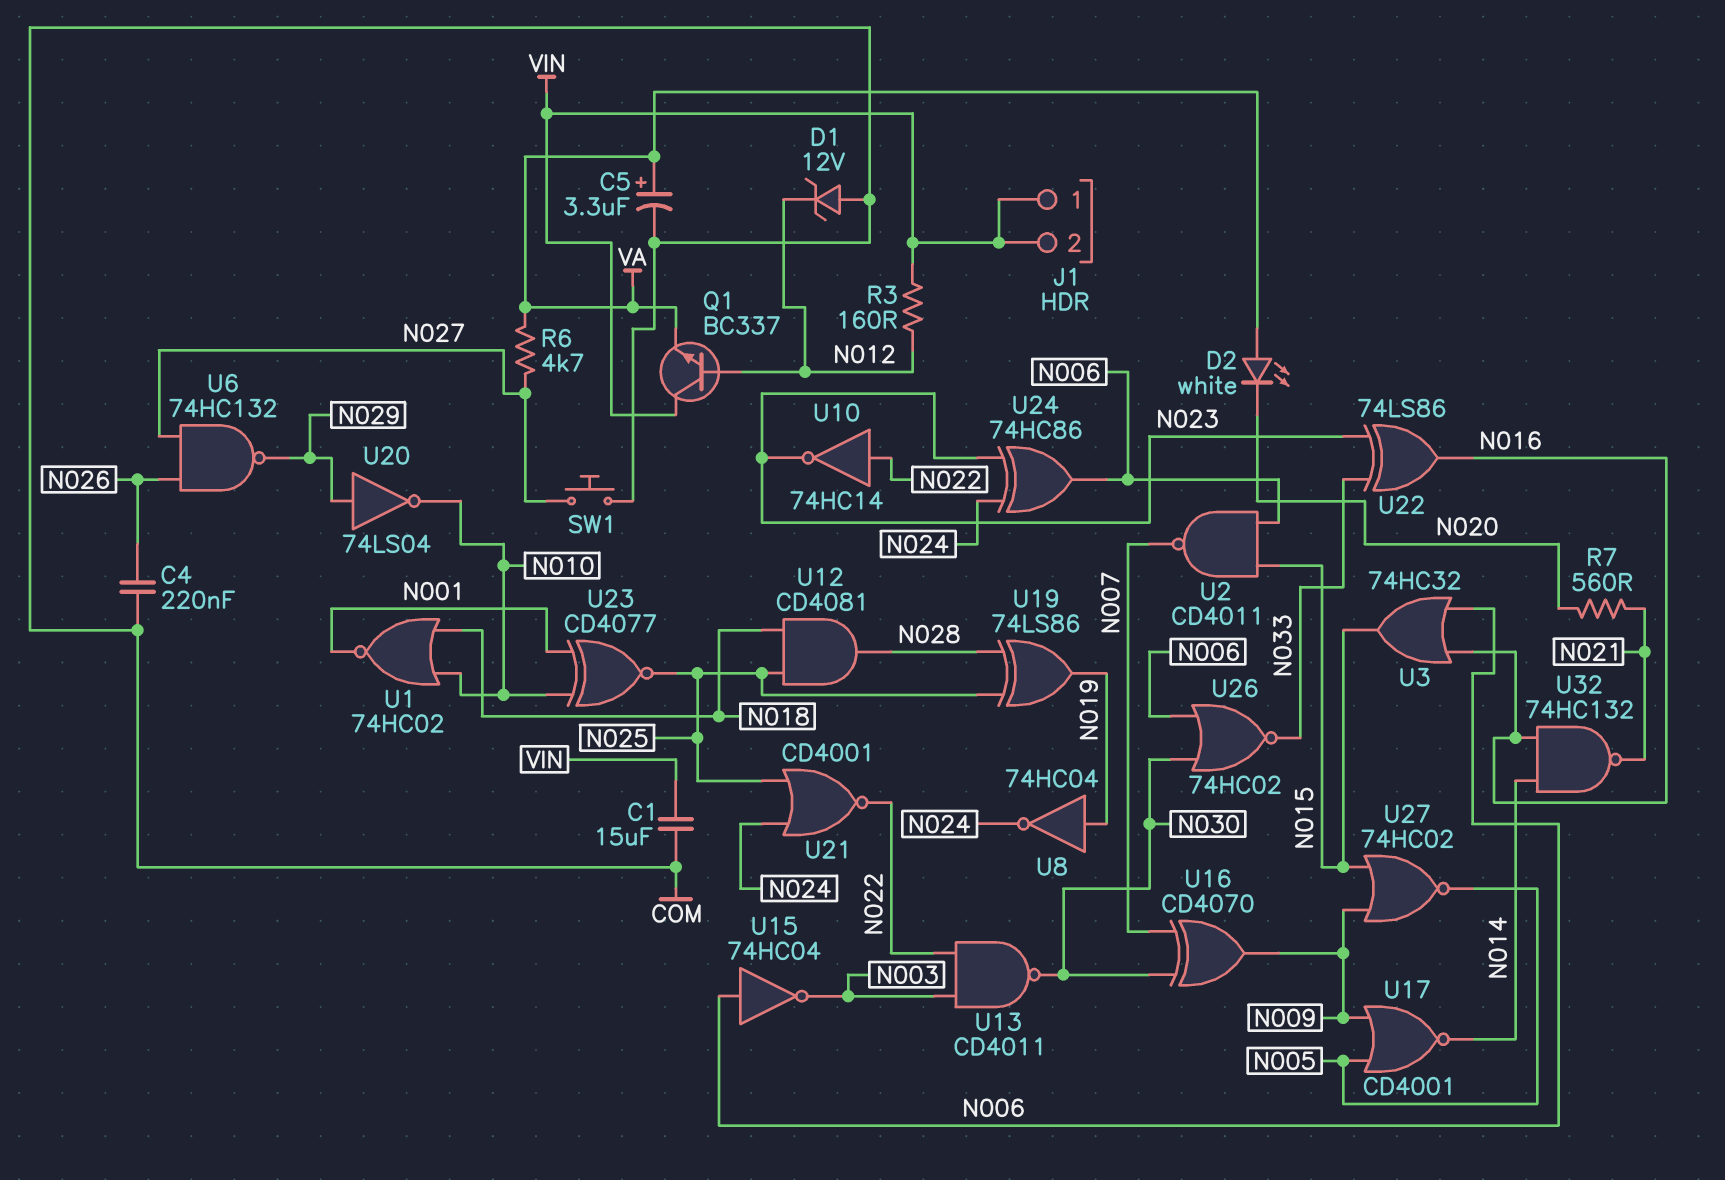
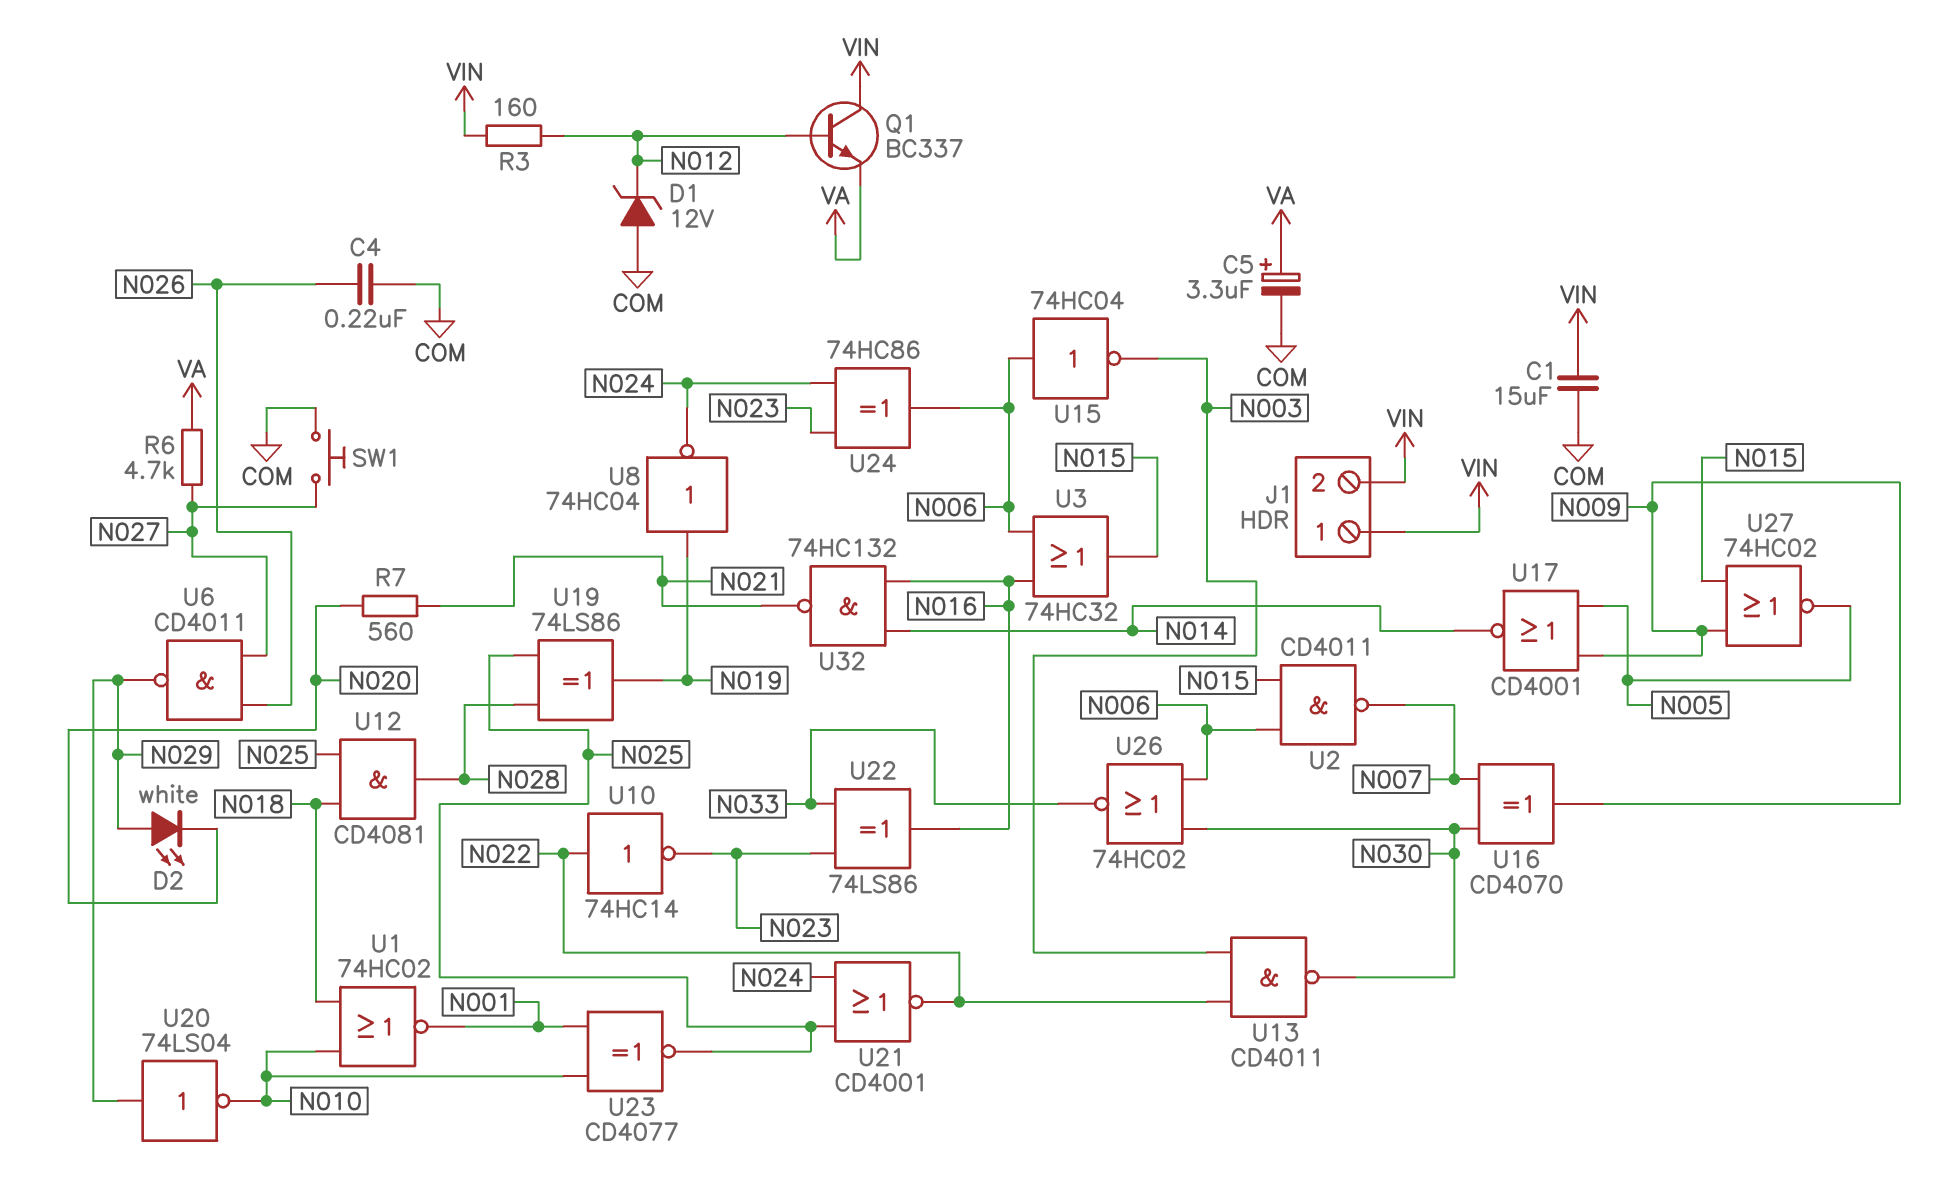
D2: LED white (A VA, K N020) -> LED white (A N029, K N020)
U6: NAND 74HC132 (in N026, in N027, out N029) -> NAND CD4011 (in N026, in N027, out N029)

